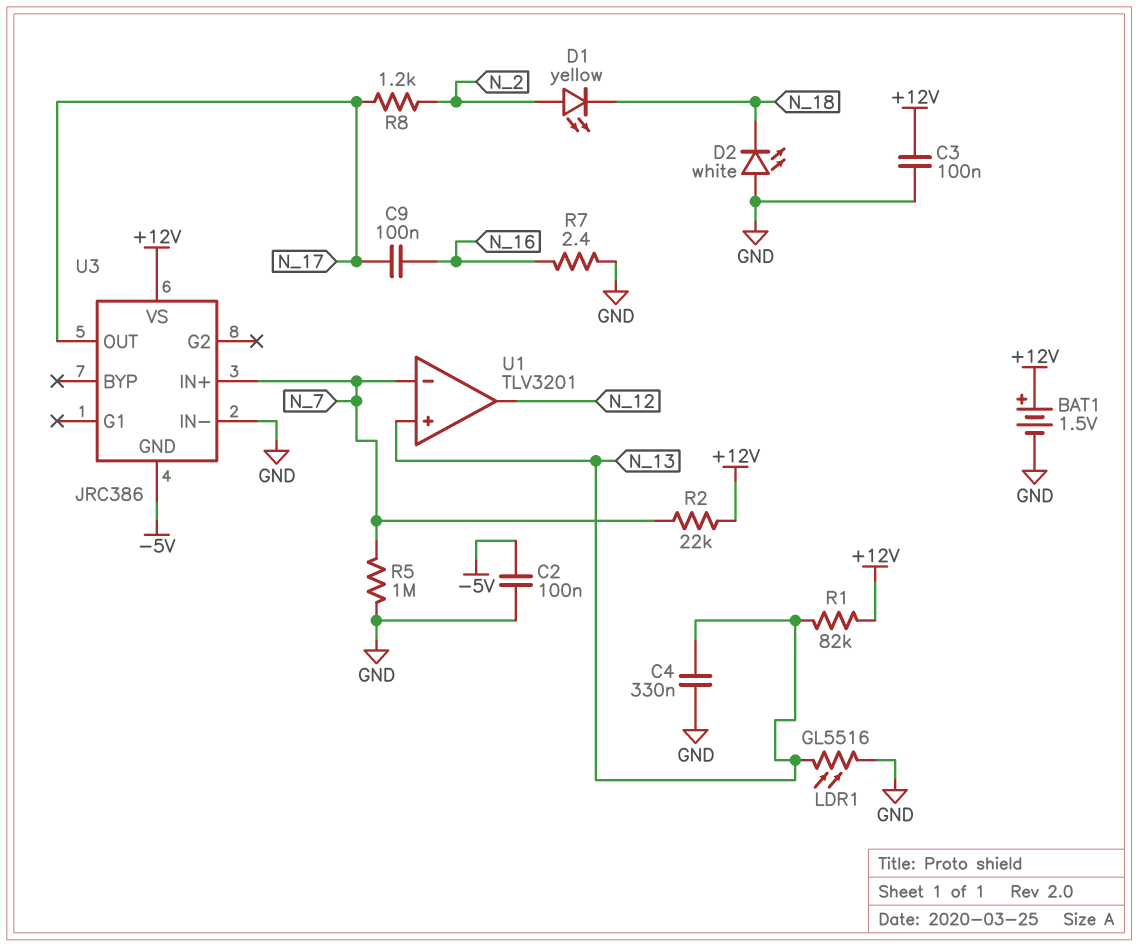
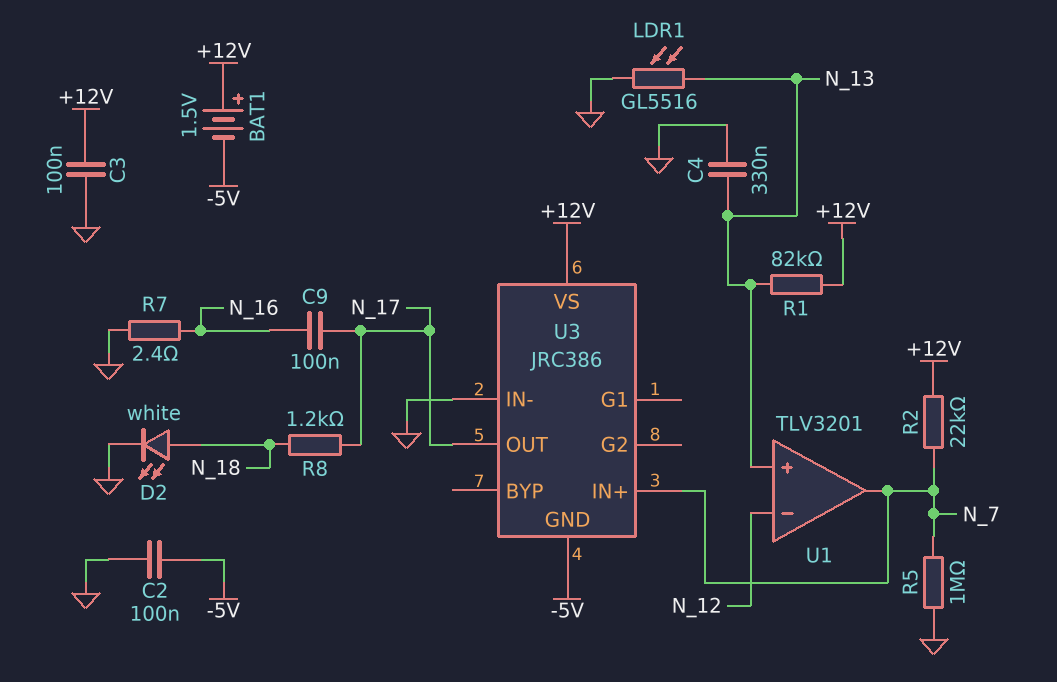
BAT1: 1.5V (plus +12V, minus GND) -> 1.5V (plus +12V, minus -5V)
D1: LED yellow (A N_2, K N_18) -> none
D2: LED white (A GND, K N_18) -> LED white (A N_18, K GND)
R8: 1.2k (N_2, N_17) -> 1.2k (N_17, N_18)
U1 pin in-: N_7 -> N_12
U1 pin out: N_12 -> N_7

